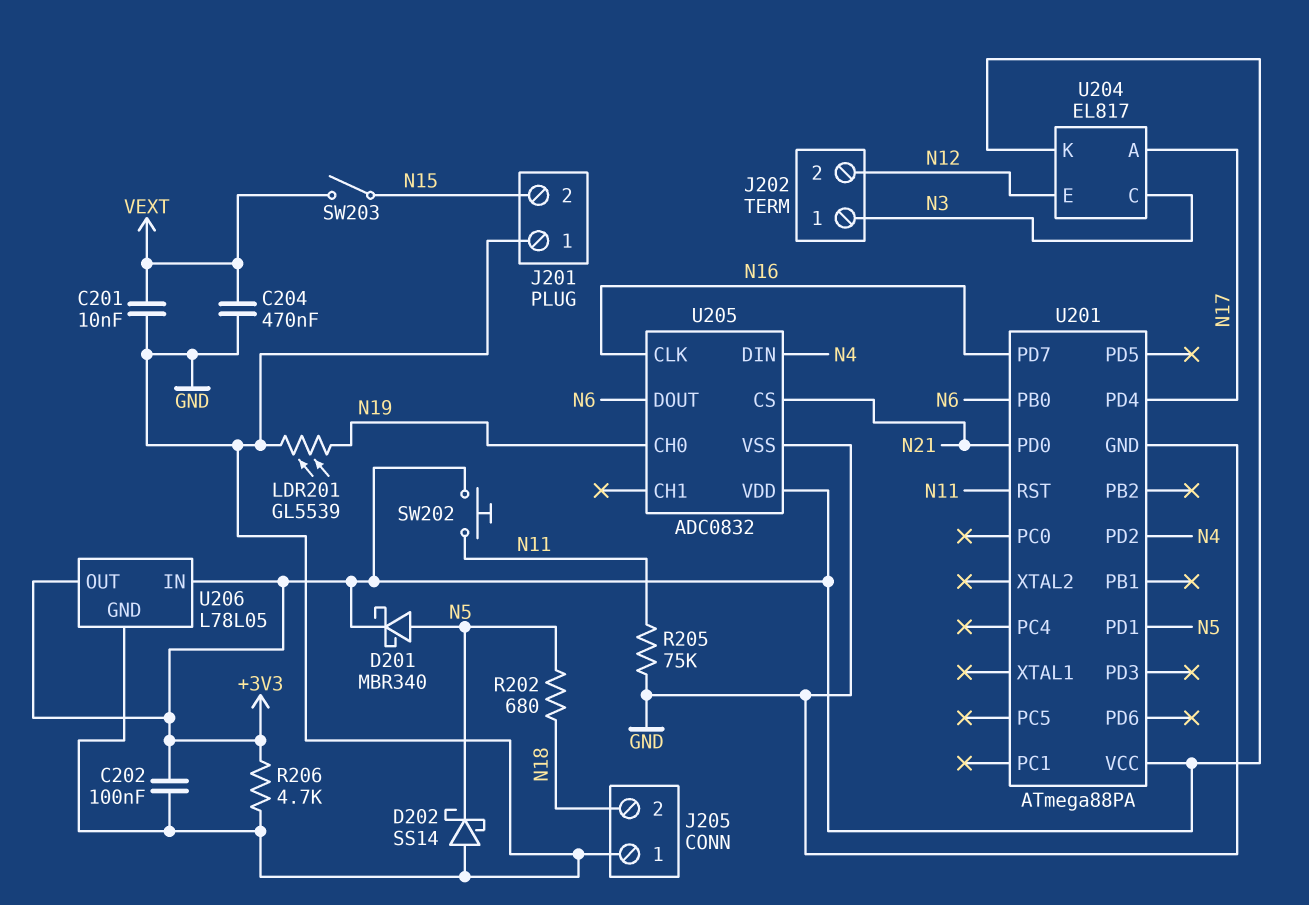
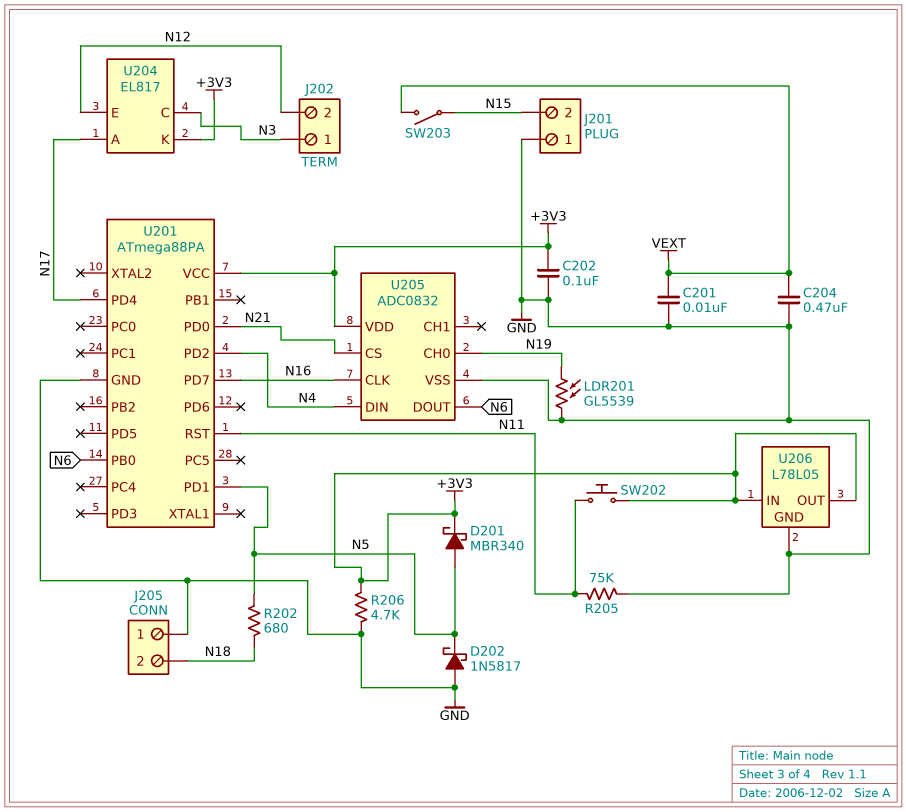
D202: schottky SS14 (A GND, K N5) -> schottky 1N5817 (A GND, K N5)

